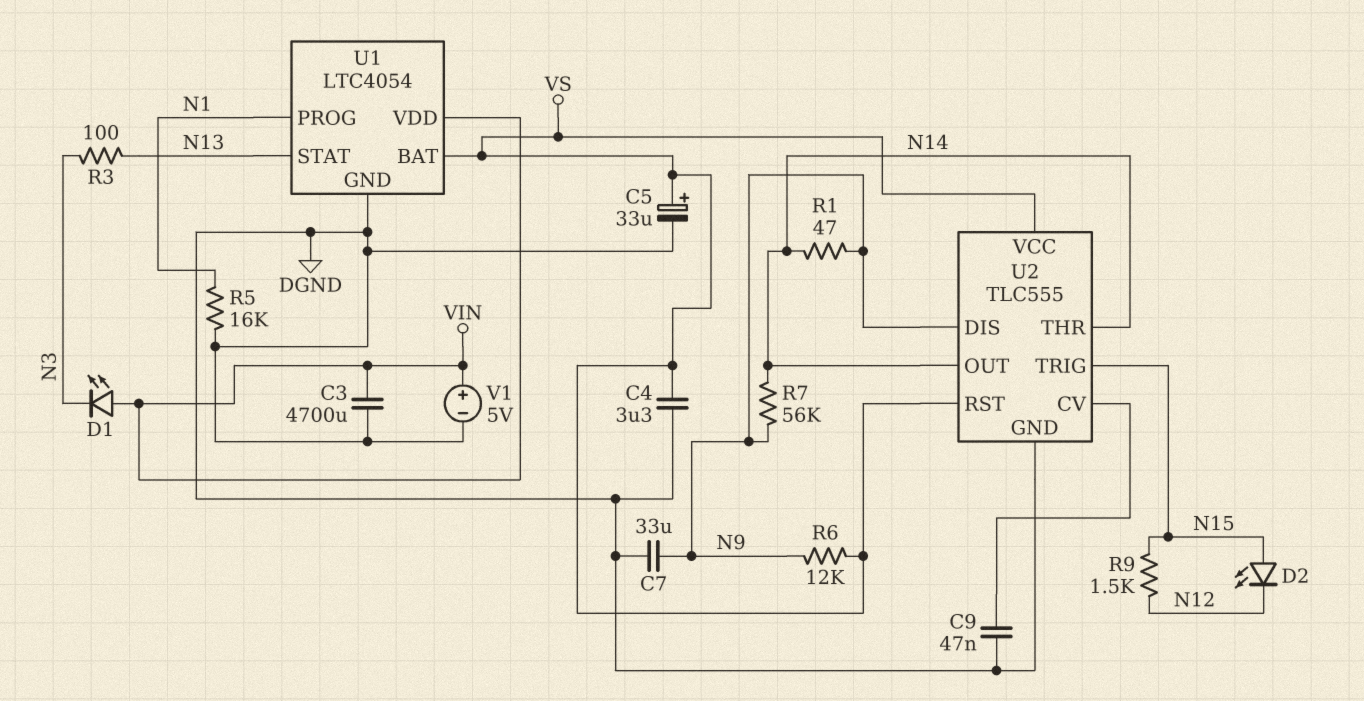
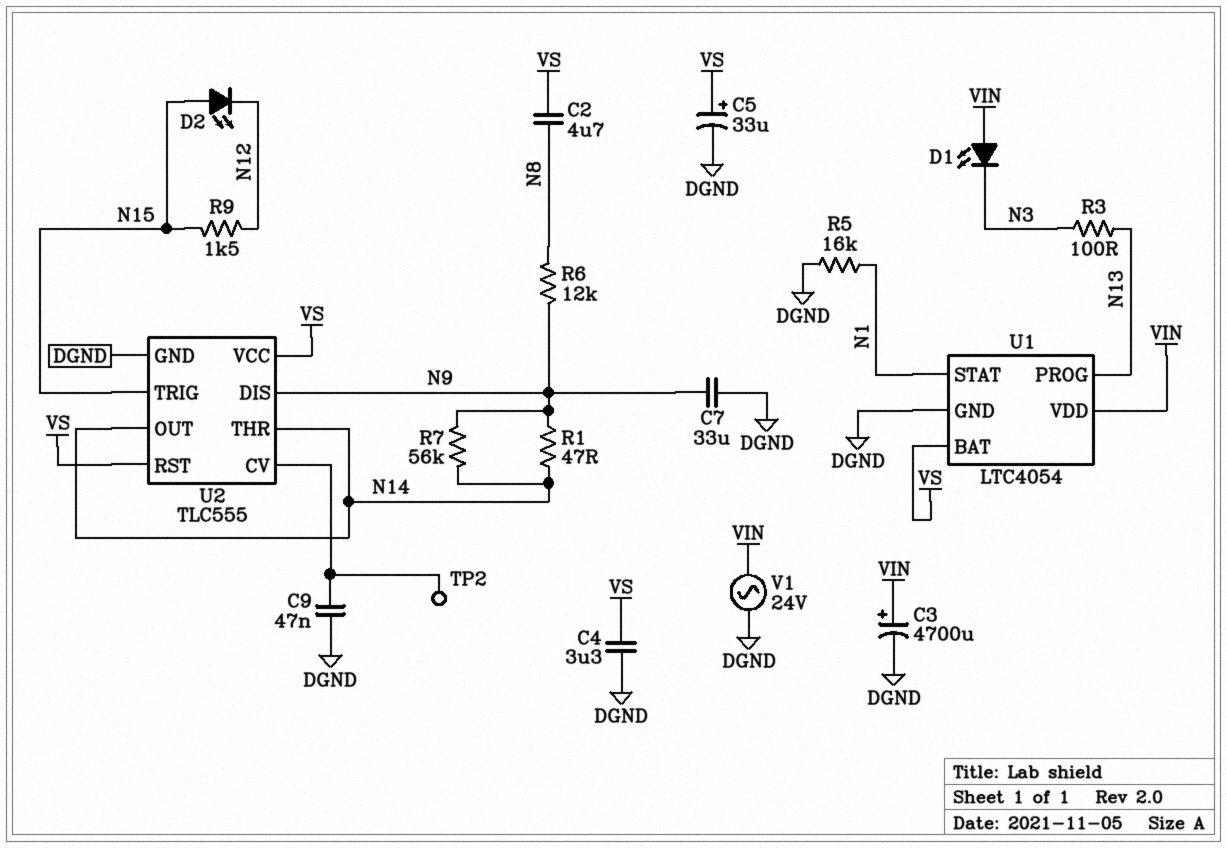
C2: none -> 4.7uF (N8, VS)
C3: 4700uF (DGND, VIN) -> 4700uF (plus VIN, minus DGND)
R6: 12k (N9, VS) -> 12k (N8, N9)
TP2: none -> test point (U2/CV)
U1 pin PROG: N1 -> N13
U1 pin STAT: N13 -> N1
V1: 5V (plus VIN, minus DGND) -> AC 24V (DGND, VIN)

